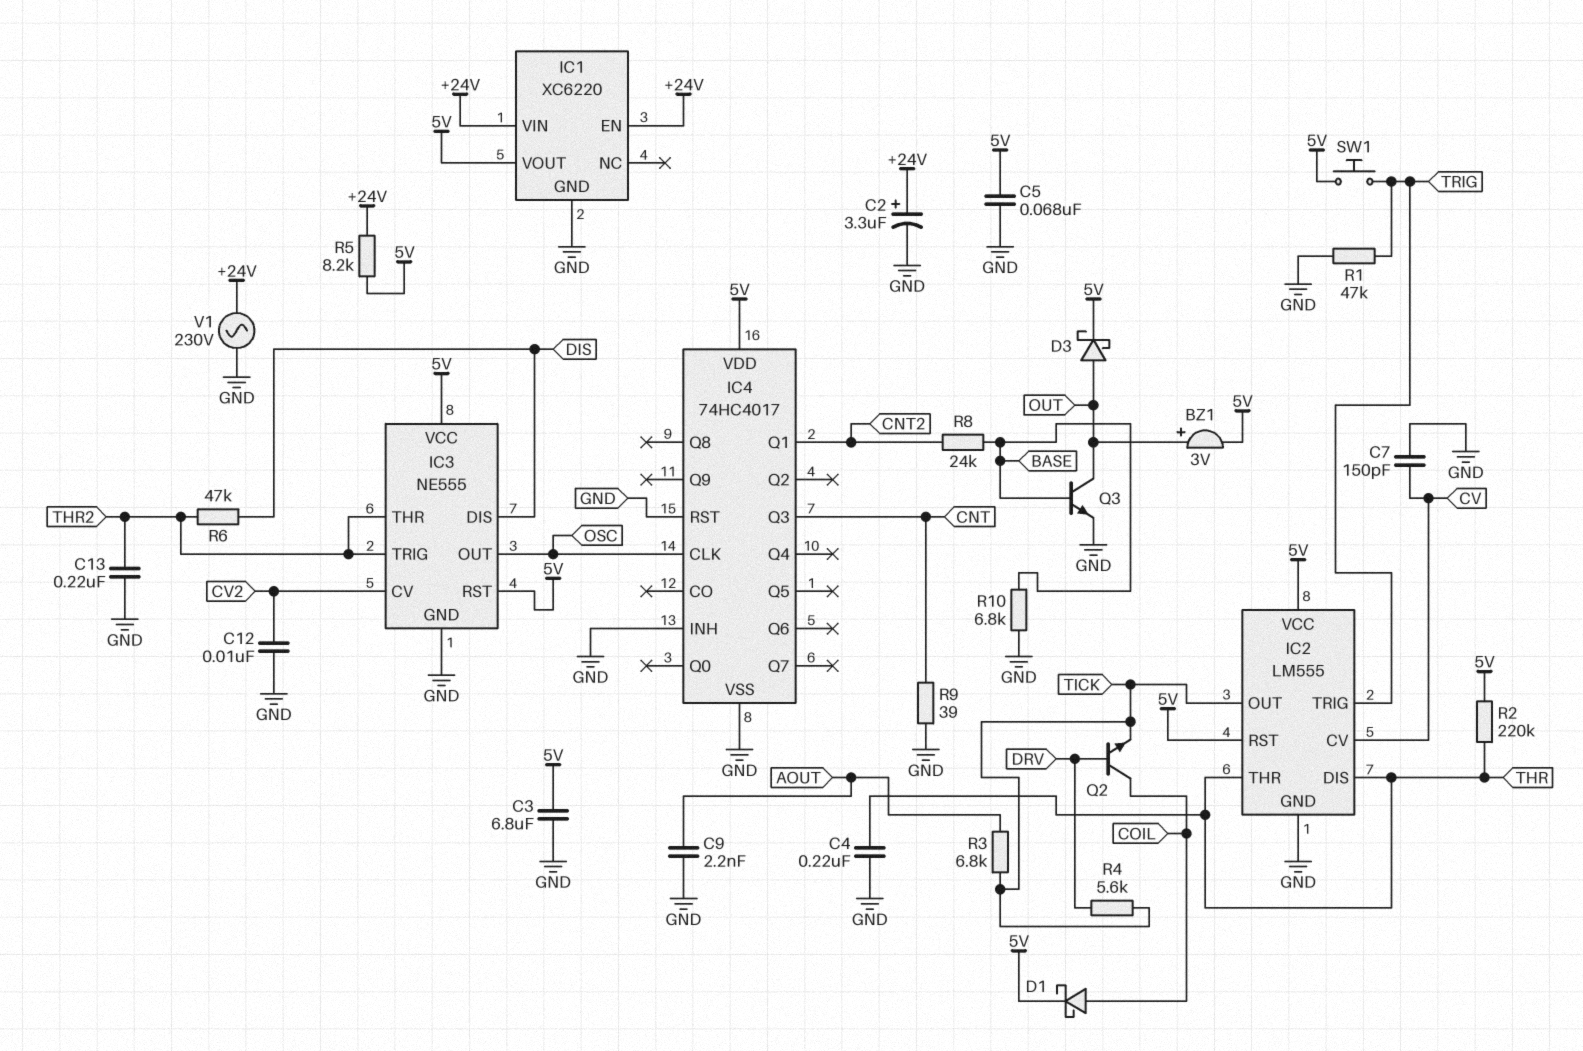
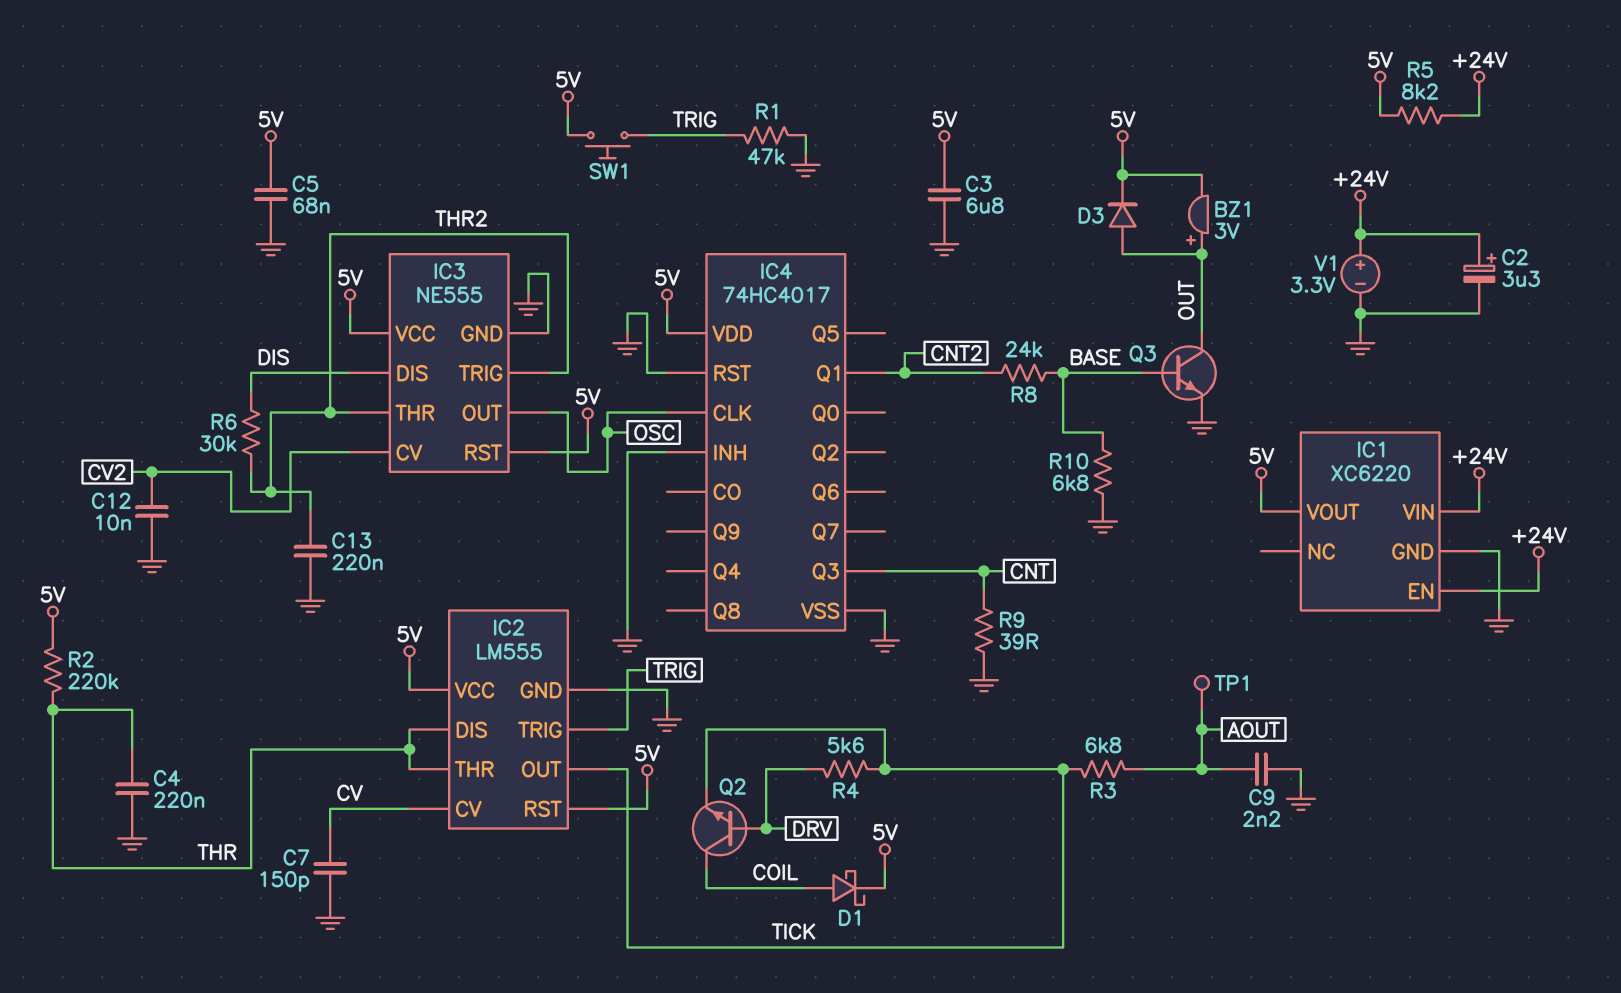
D3: schottky (A OUT, K 5V) -> diode (A OUT, K 5V)
R6: 47k (DIS, THR2) -> 30k (DIS, THR2)
TP1: none -> test point (AOUT)
V1: AC 230V (+24V, GND) -> 3.3V (plus +24V, minus GND)

